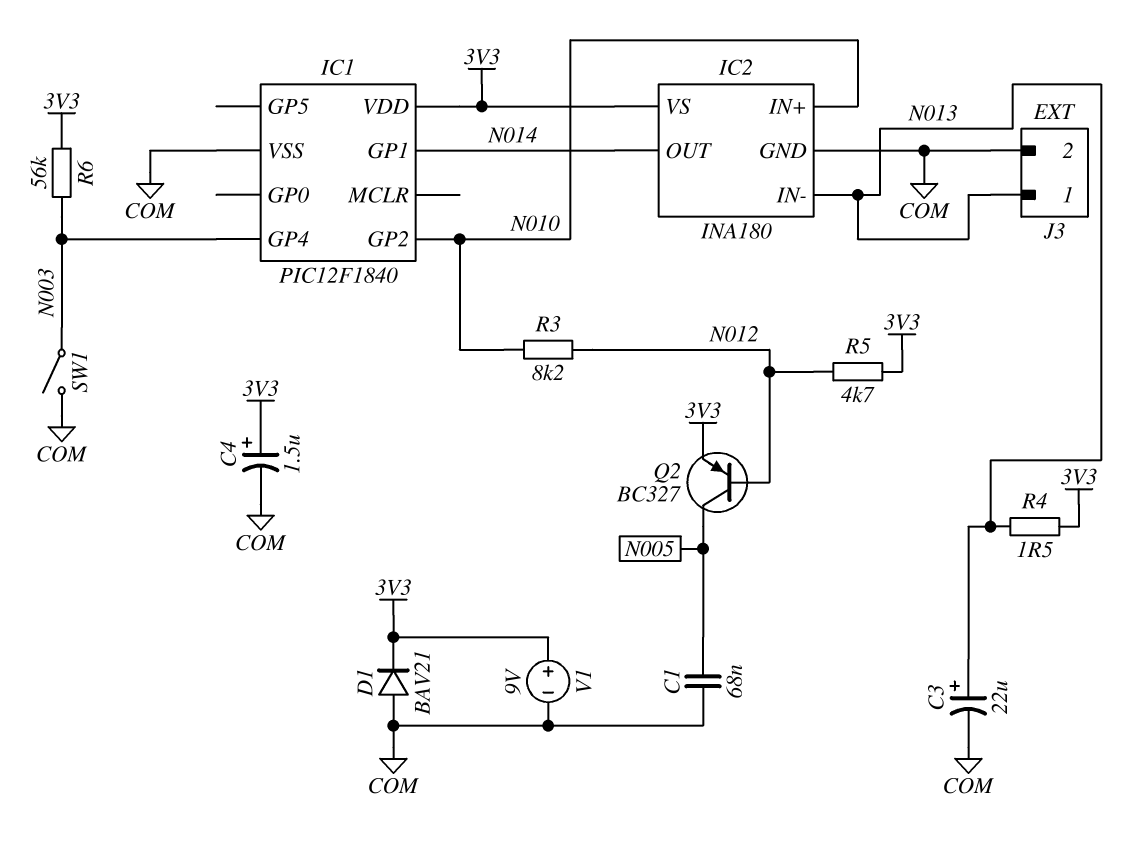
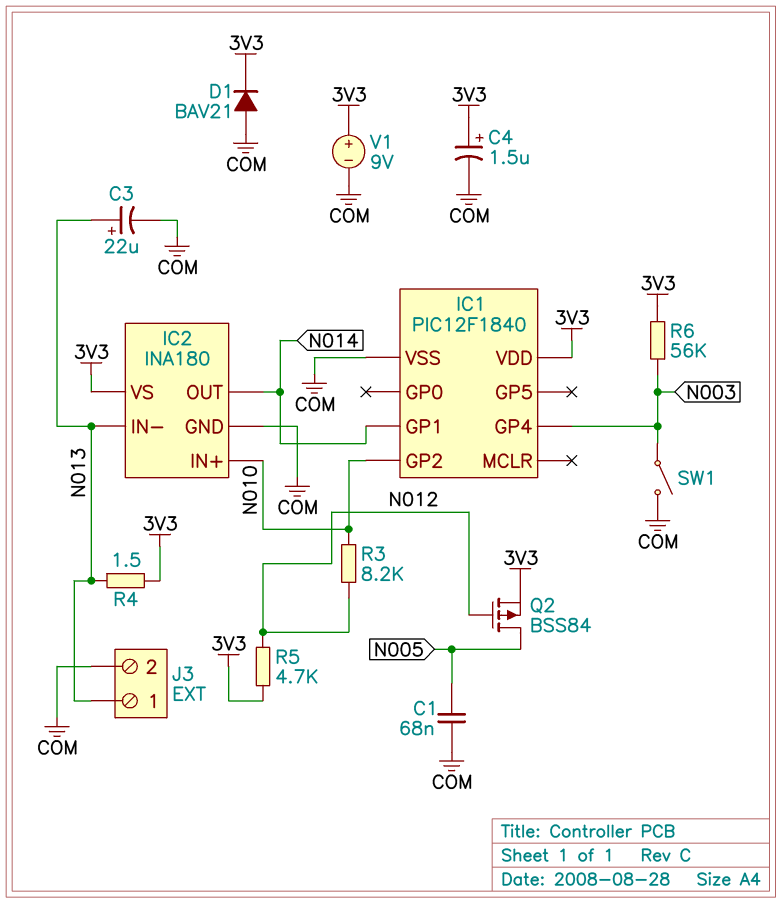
Q2: PNP BC327 (B N012, C N005, E 3V3) -> PMOS BSS84 (G N012, D N005, S 3V3)

